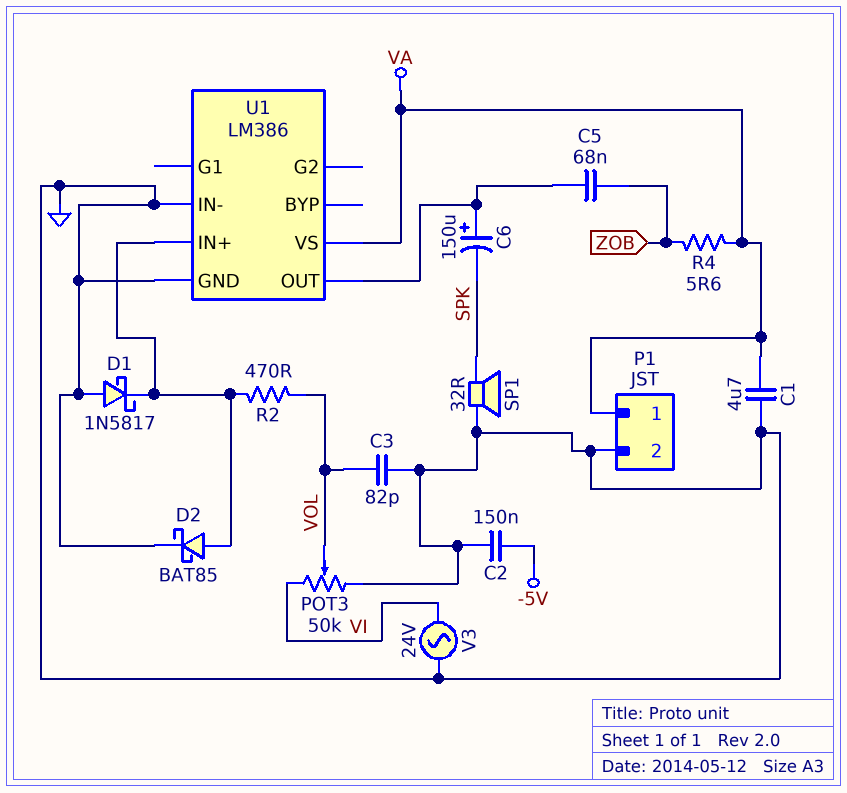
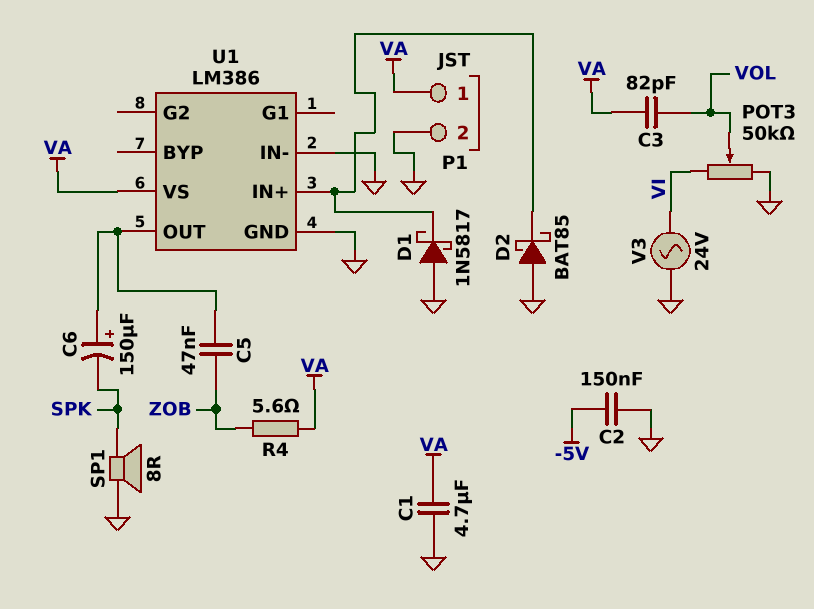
C3: 82pF (GND, VOL) -> 82pF (VA, VOL)
C5: 68nF (U1/OUT, ZOB) -> 47nF (U1/OUT, ZOB)
D2: schottky BAT85 (A U1/IN+, K GND) -> schottky BAT85 (A GND, K U1/IN+)
R2: 470 (U1/IN+, VOL) -> none
SP1: speaker 32R (GND, SPK) -> speaker 8R (GND, SPK)

